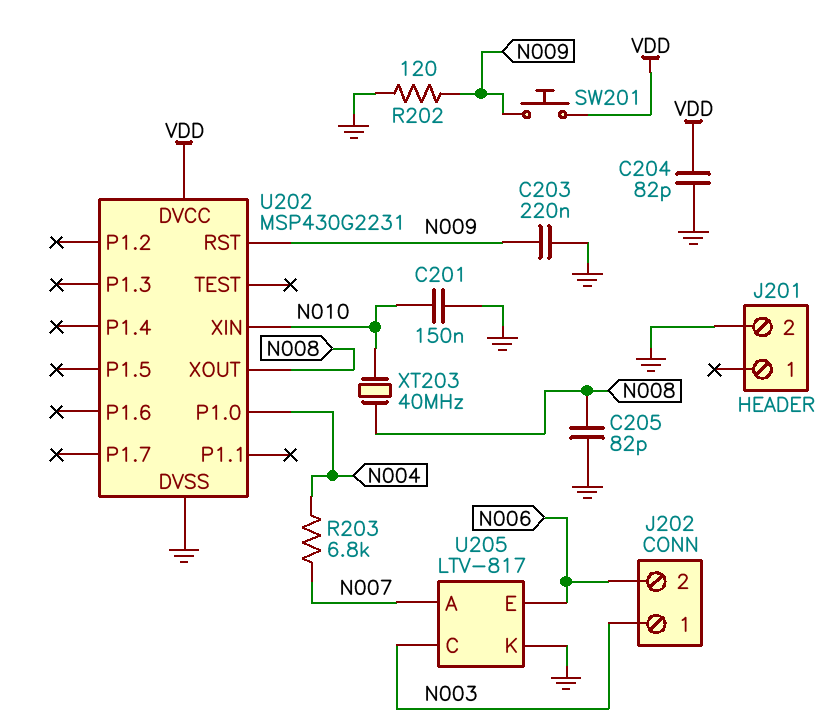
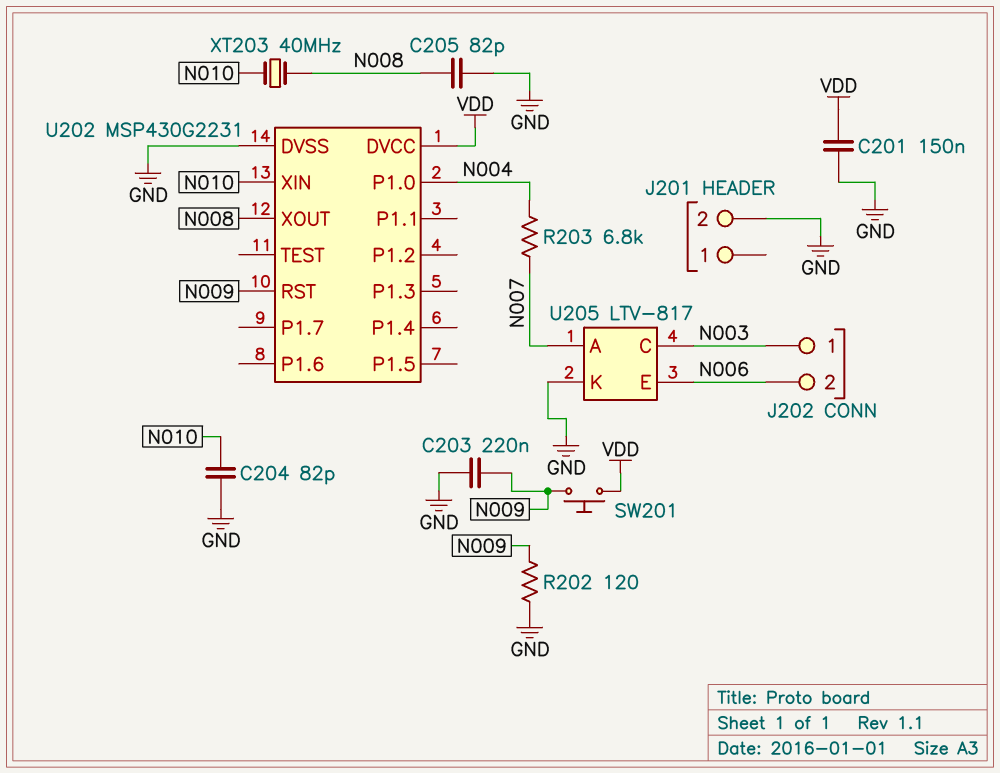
C201: 150nF (GND, N010) -> 150nF (GND, VDD)
C204: 82pF (GND, VDD) -> 82pF (GND, N010)

